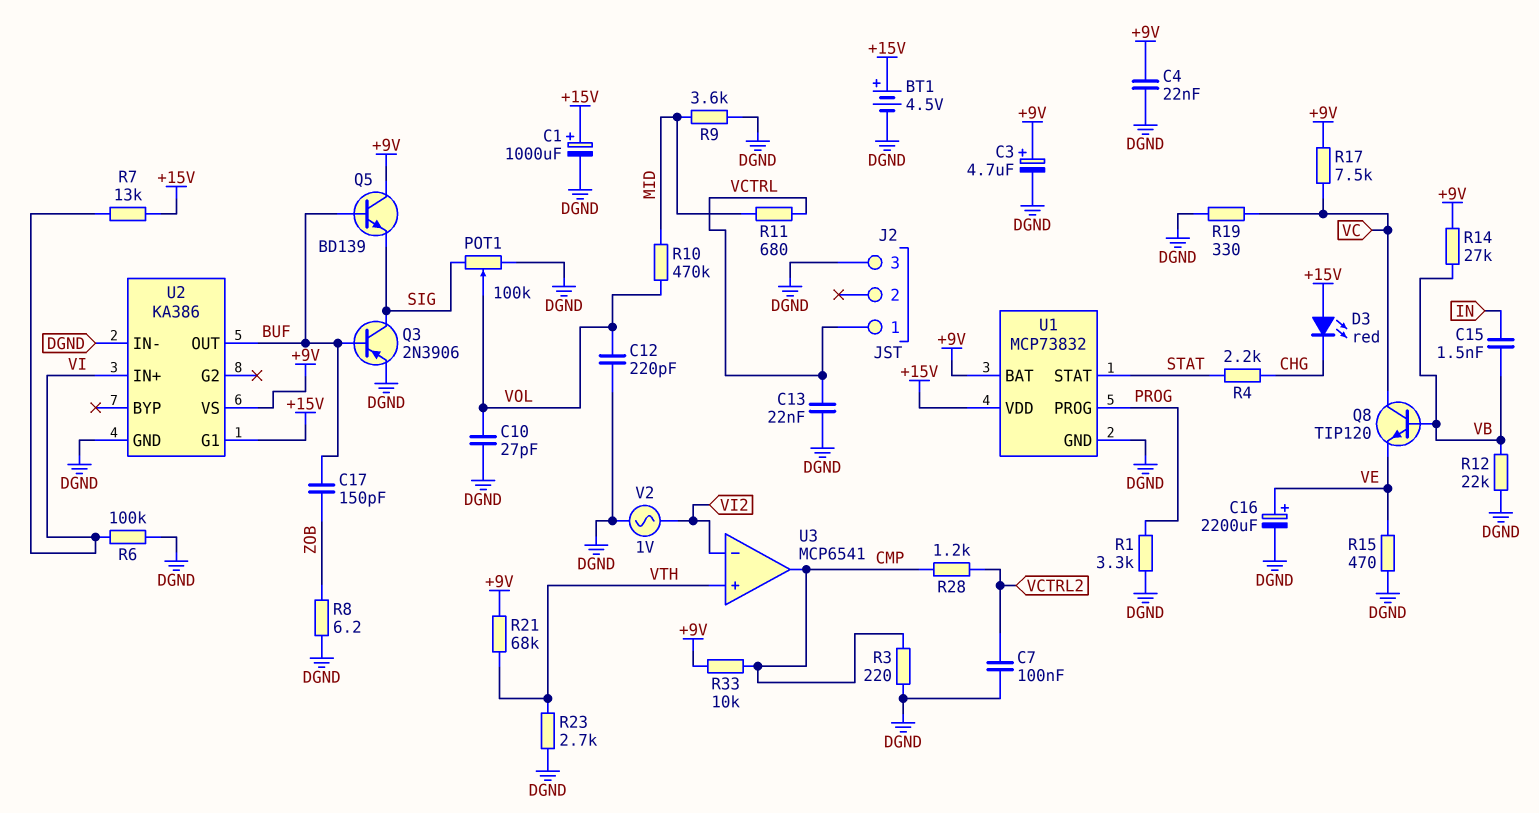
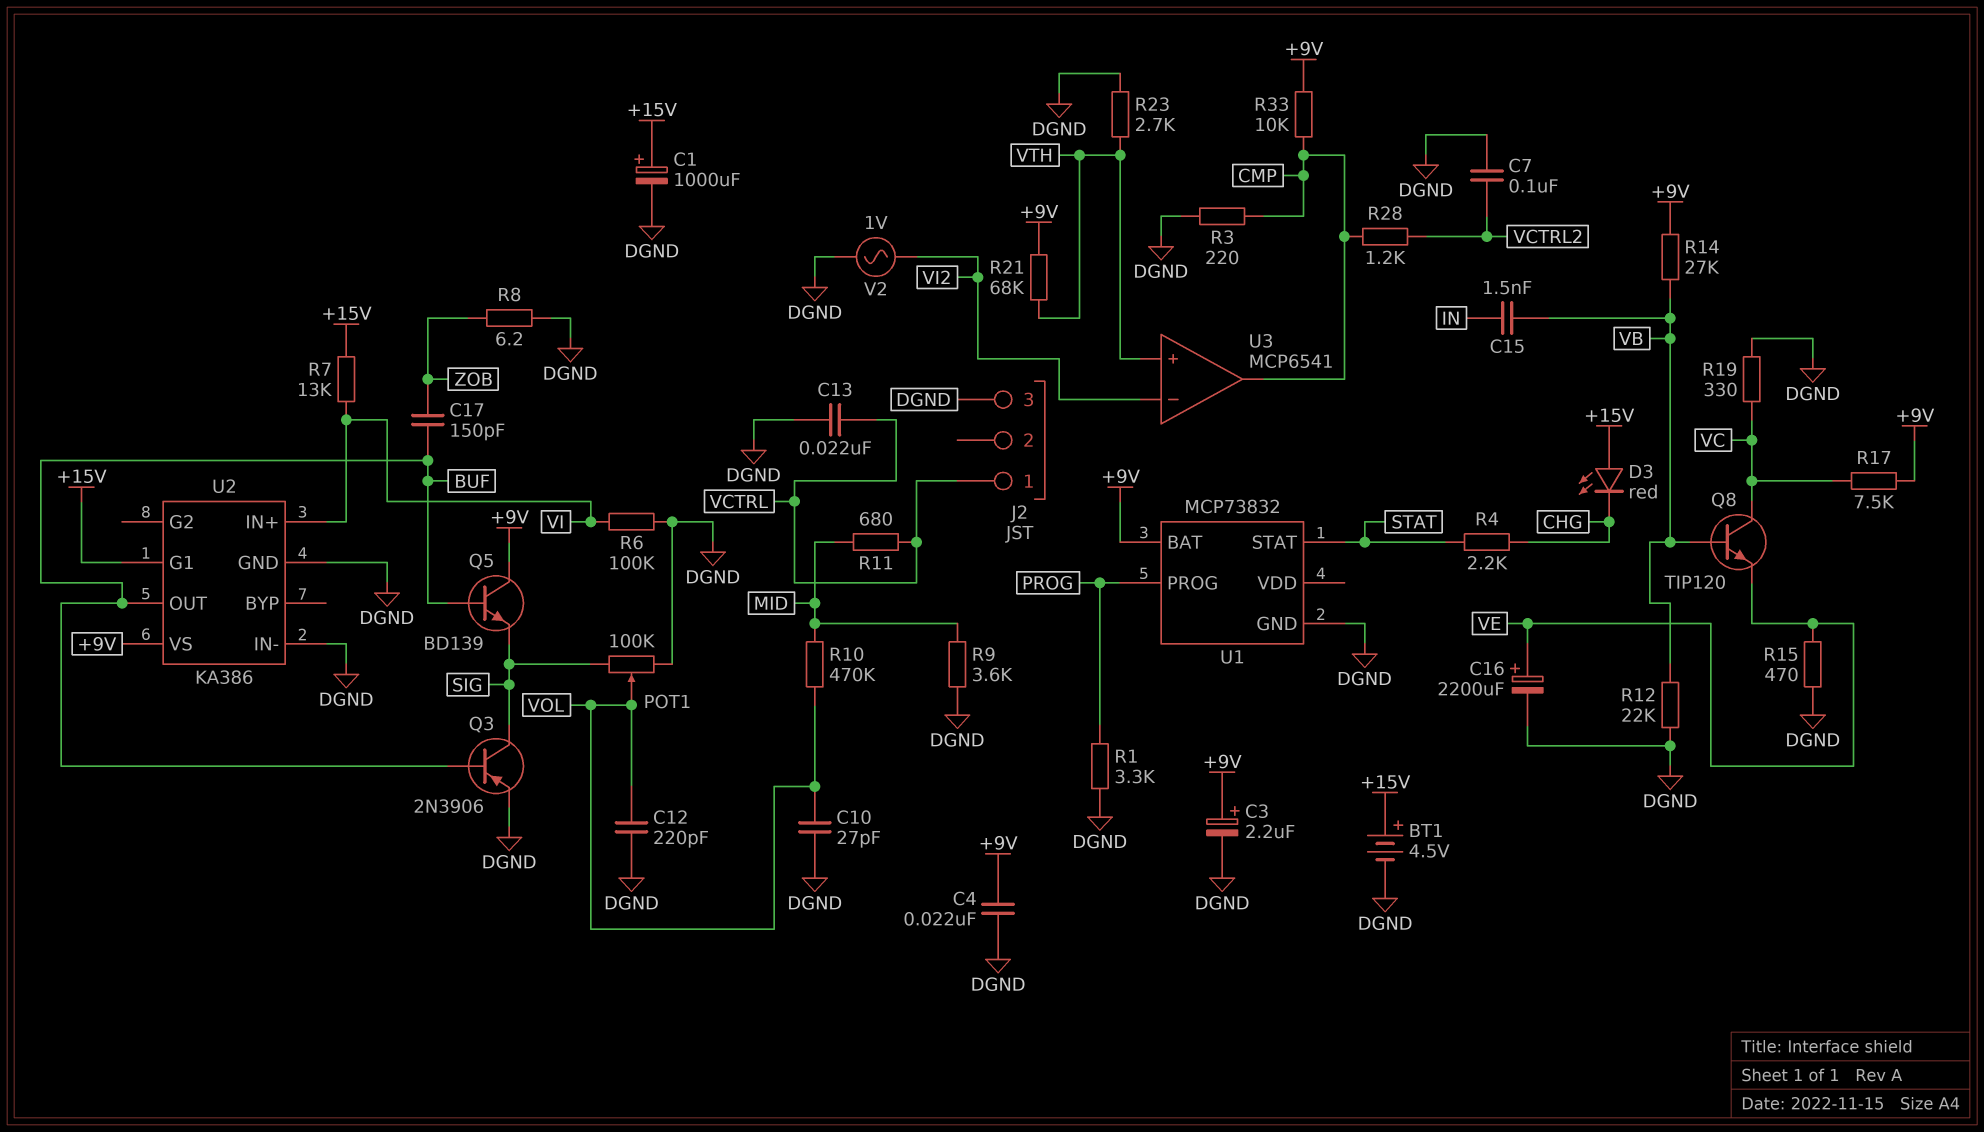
C3: 4.7uF (plus +9V, minus DGND) -> 2.2uF (plus +9V, minus DGND)
U1 pin VDD: +15V -> none

